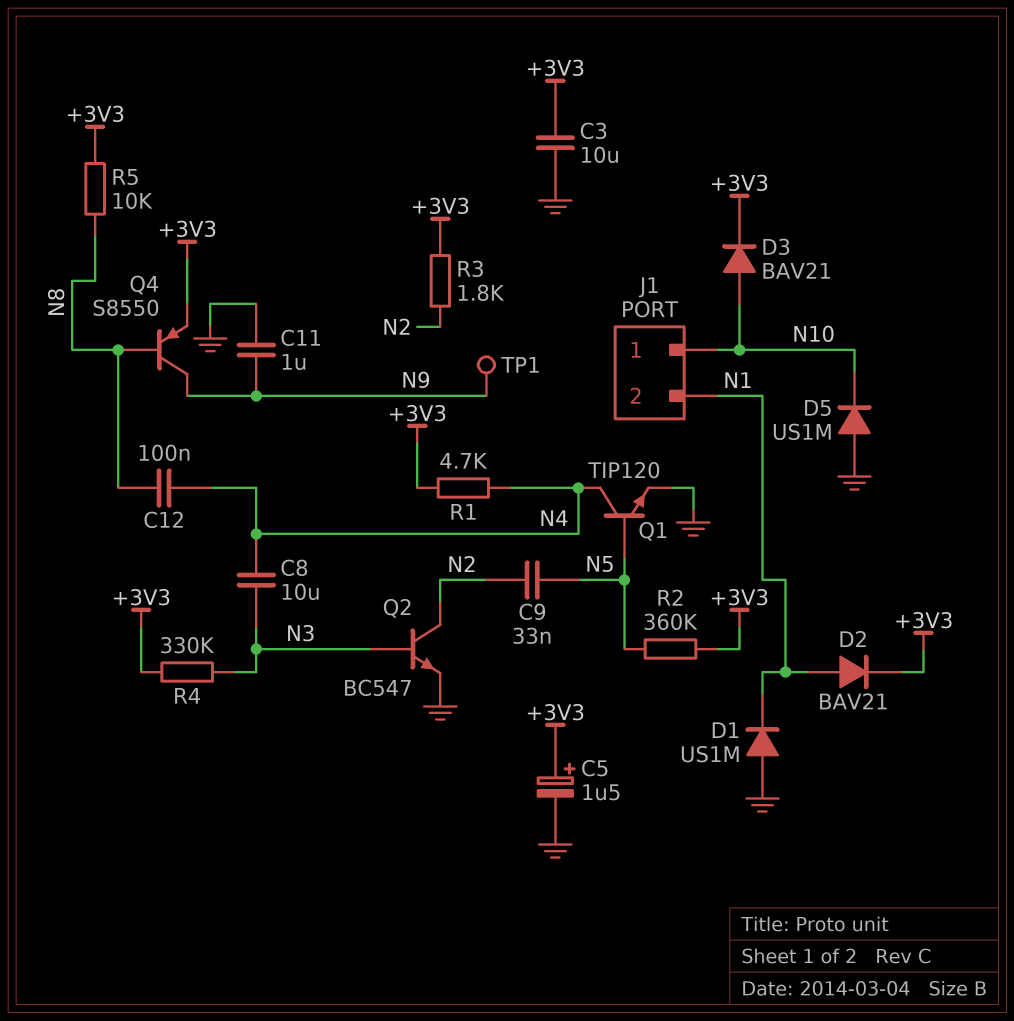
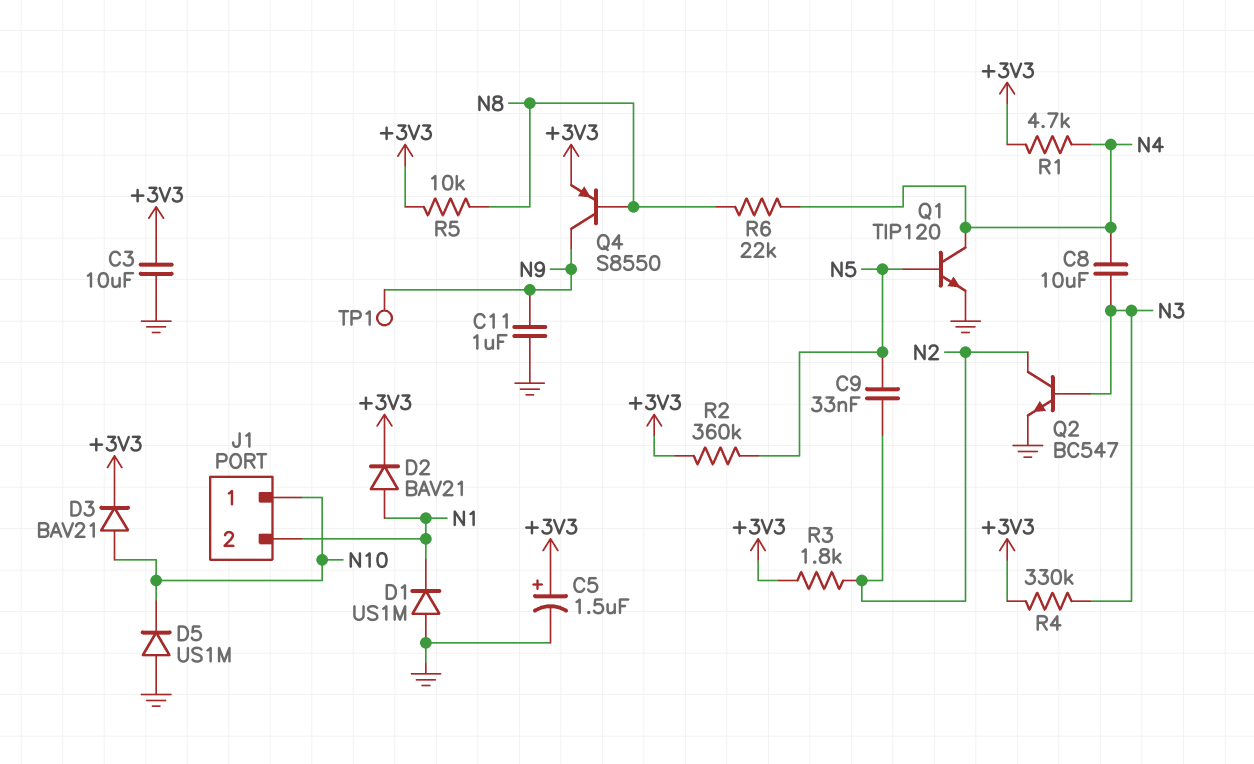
C12: 100nF (N4, N8) -> none
R6: none -> 22k (N4, N8)

